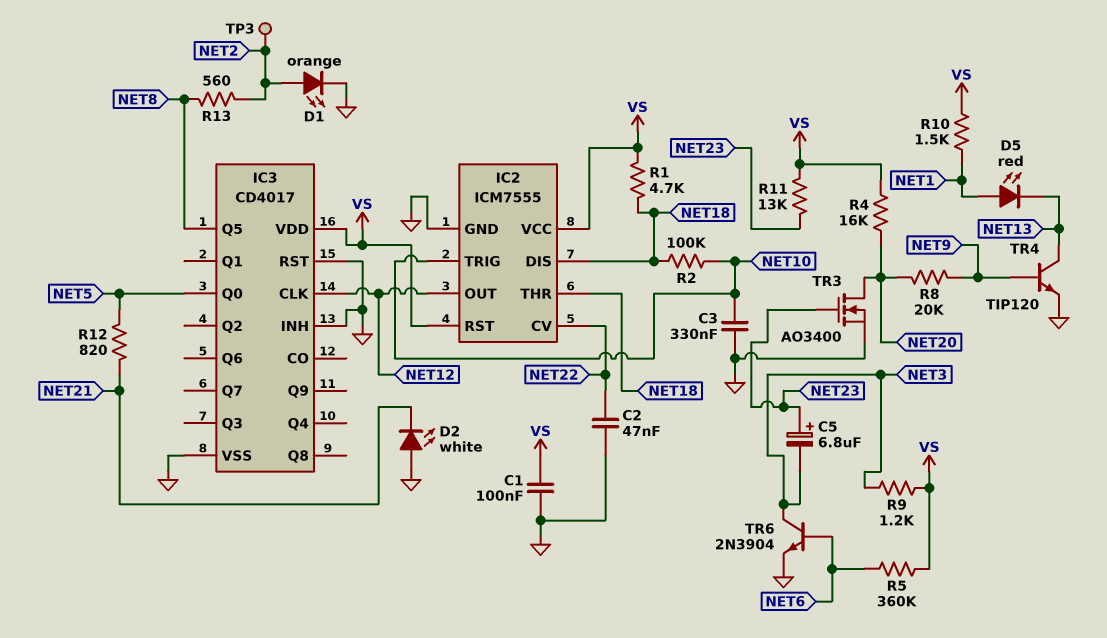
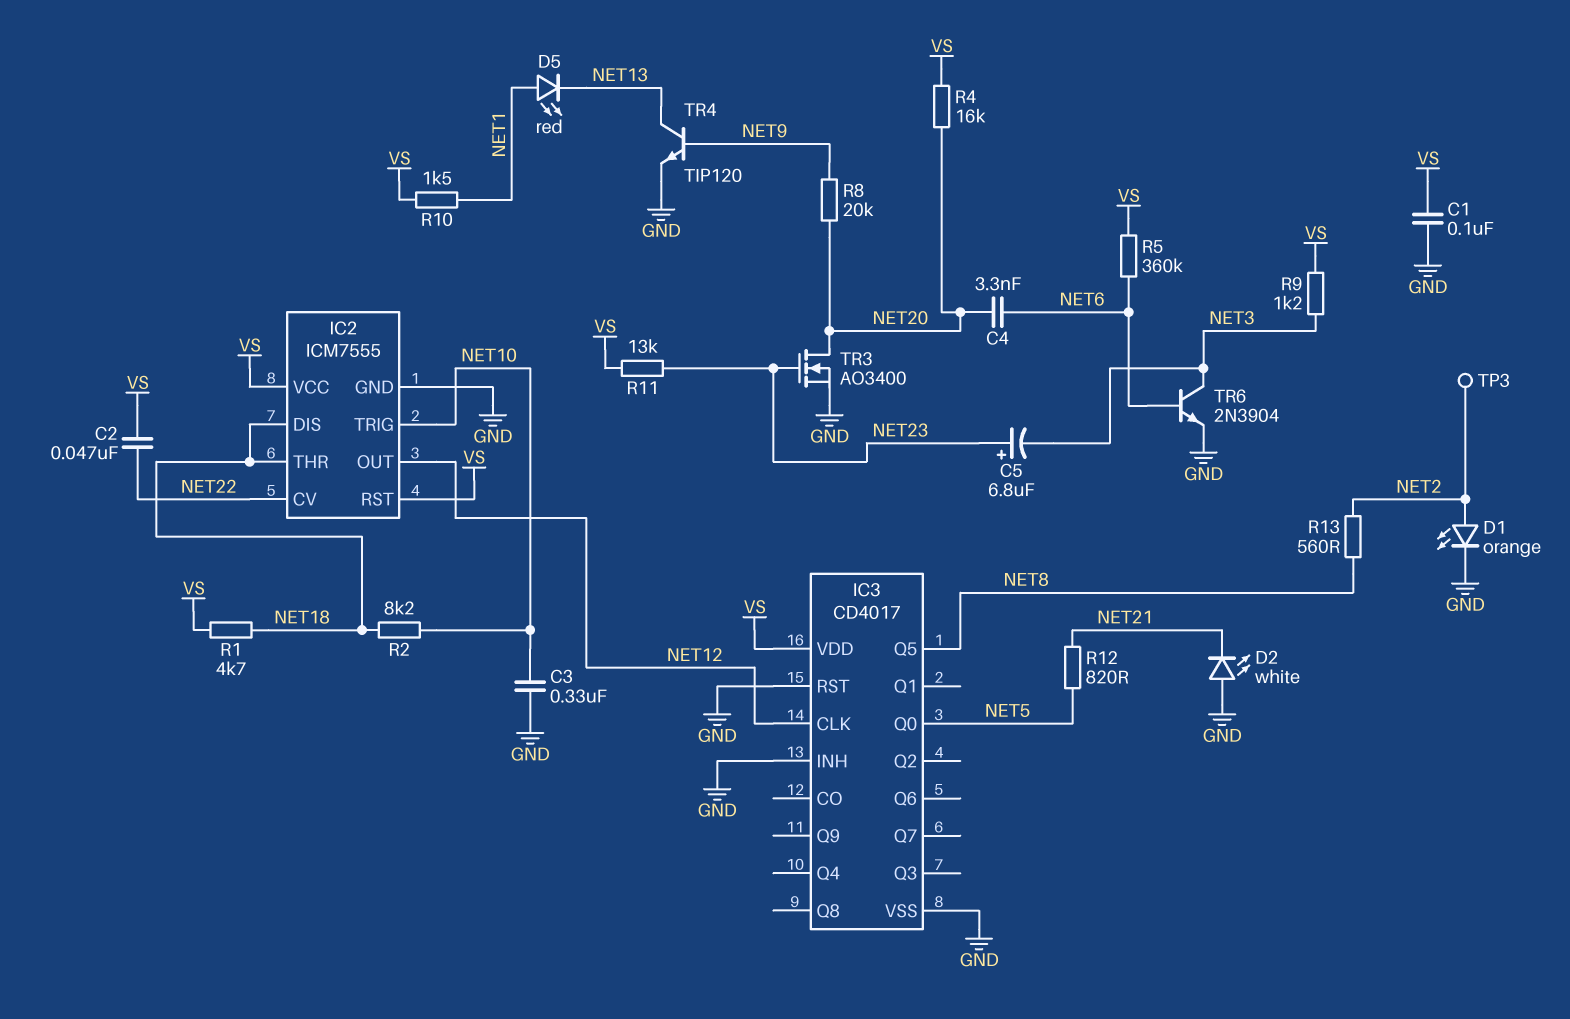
C2: 47nF (GND, NET22) -> 47nF (NET22, VS)
C4: none -> 3.3nF (NET6, NET20)
R2: 100k (NET10, NET18) -> 8.2k (NET10, NET18)

